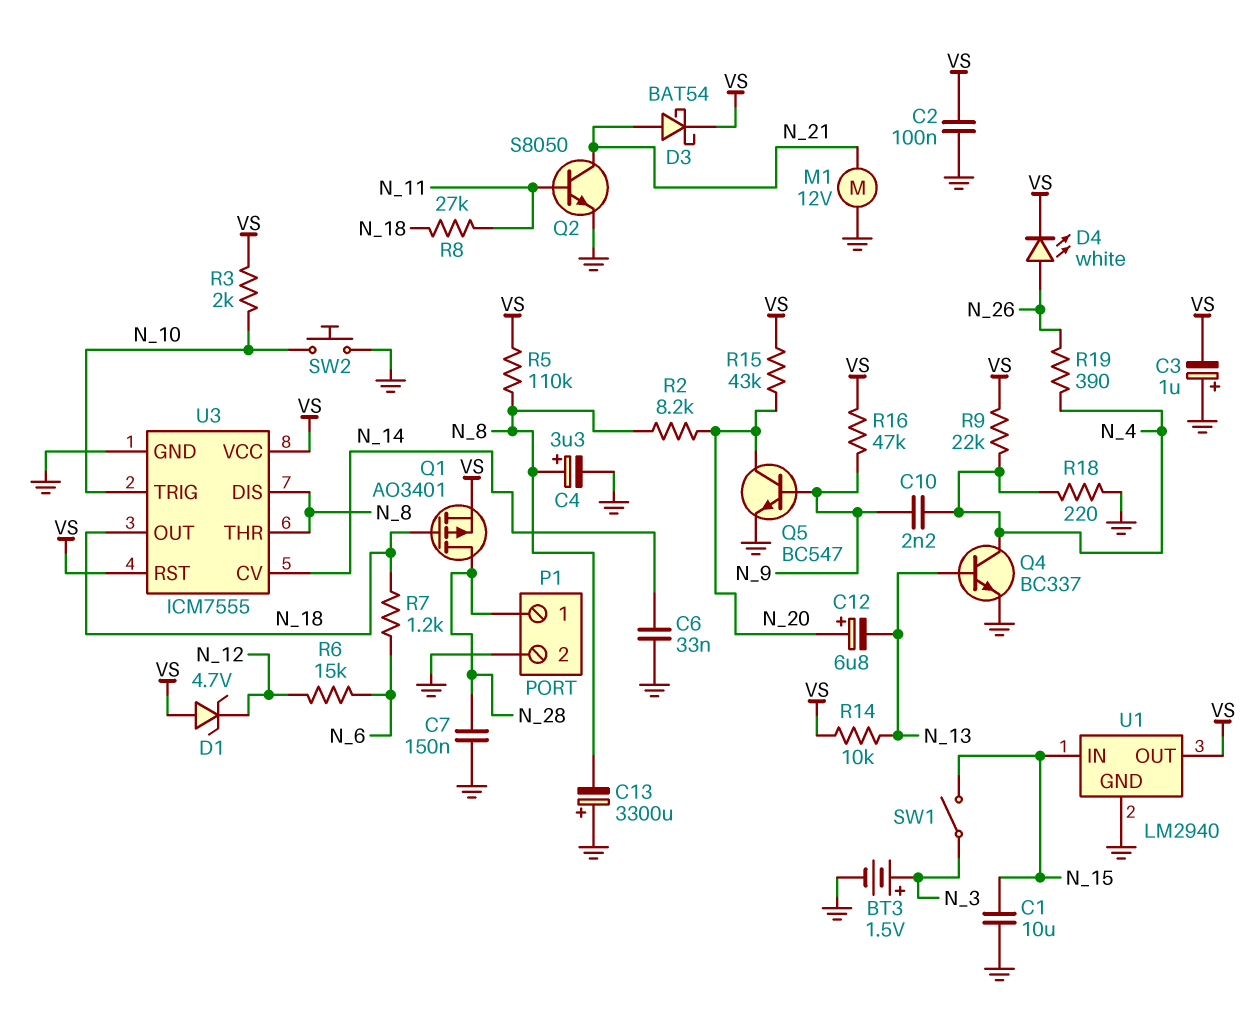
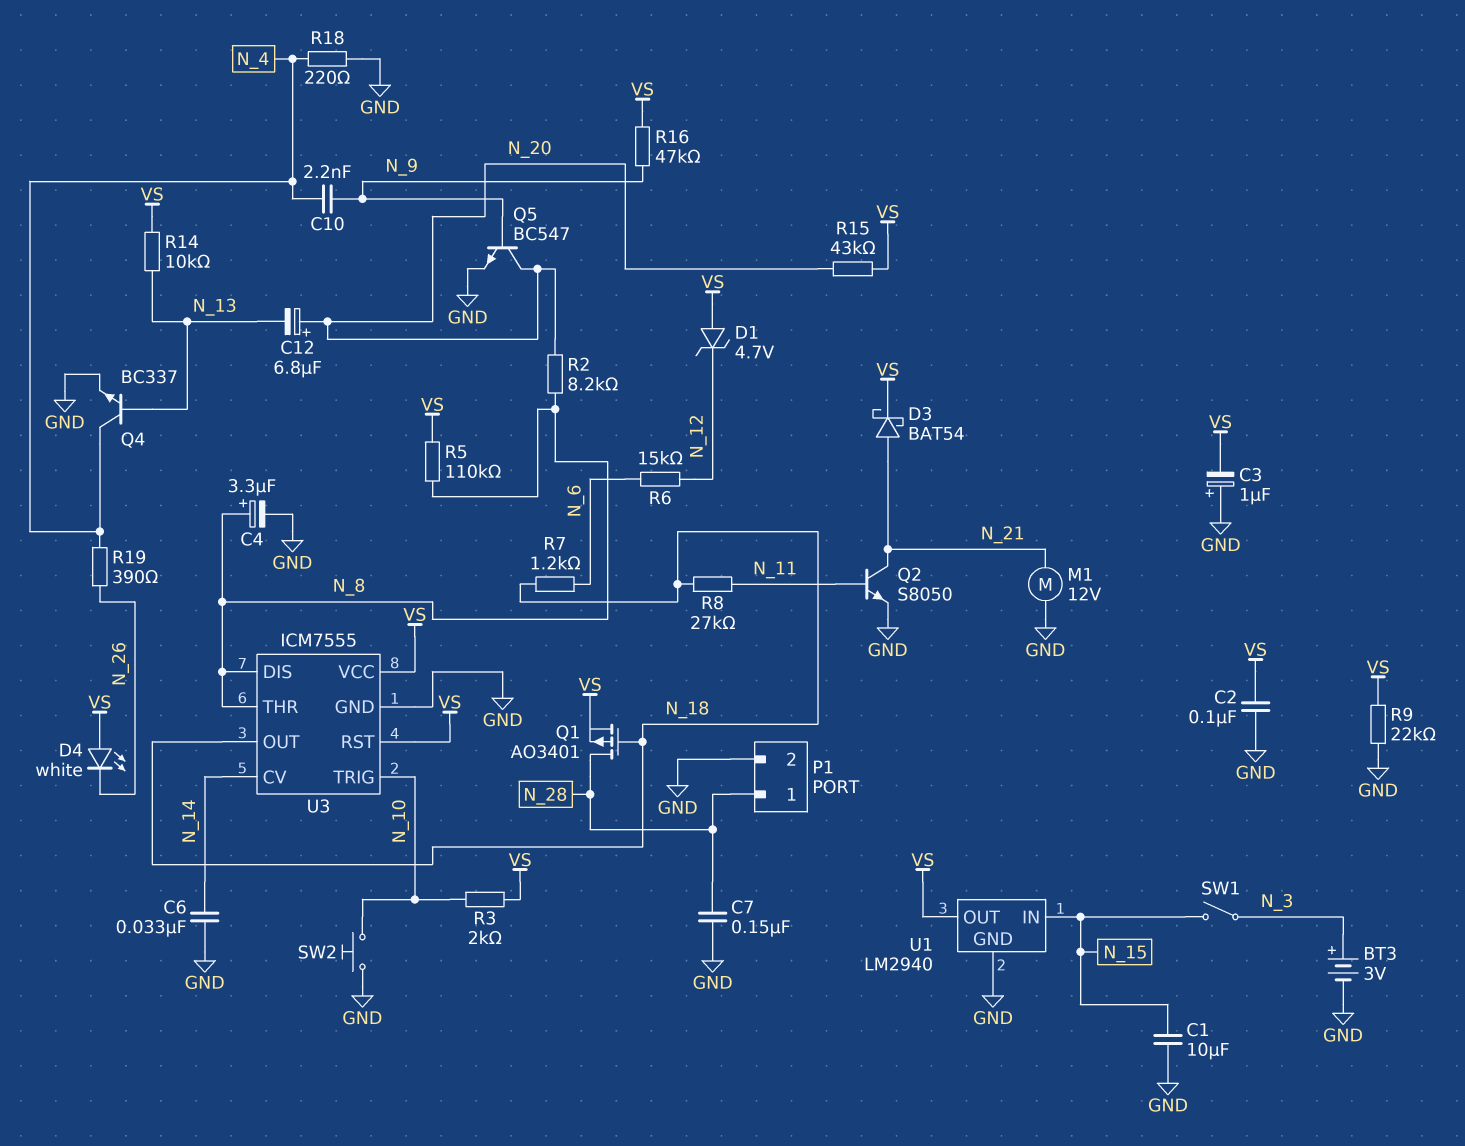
BT3: 1.5V (plus N_3, minus GND) -> 3V (plus N_3, minus GND)
C13: 3300uF (plus GND, minus N_8) -> none
D4: LED white (A N_26, K VS) -> LED white (A VS, K N_26)
R9: 22k (N_4, VS) -> 22k (GND, VS)

